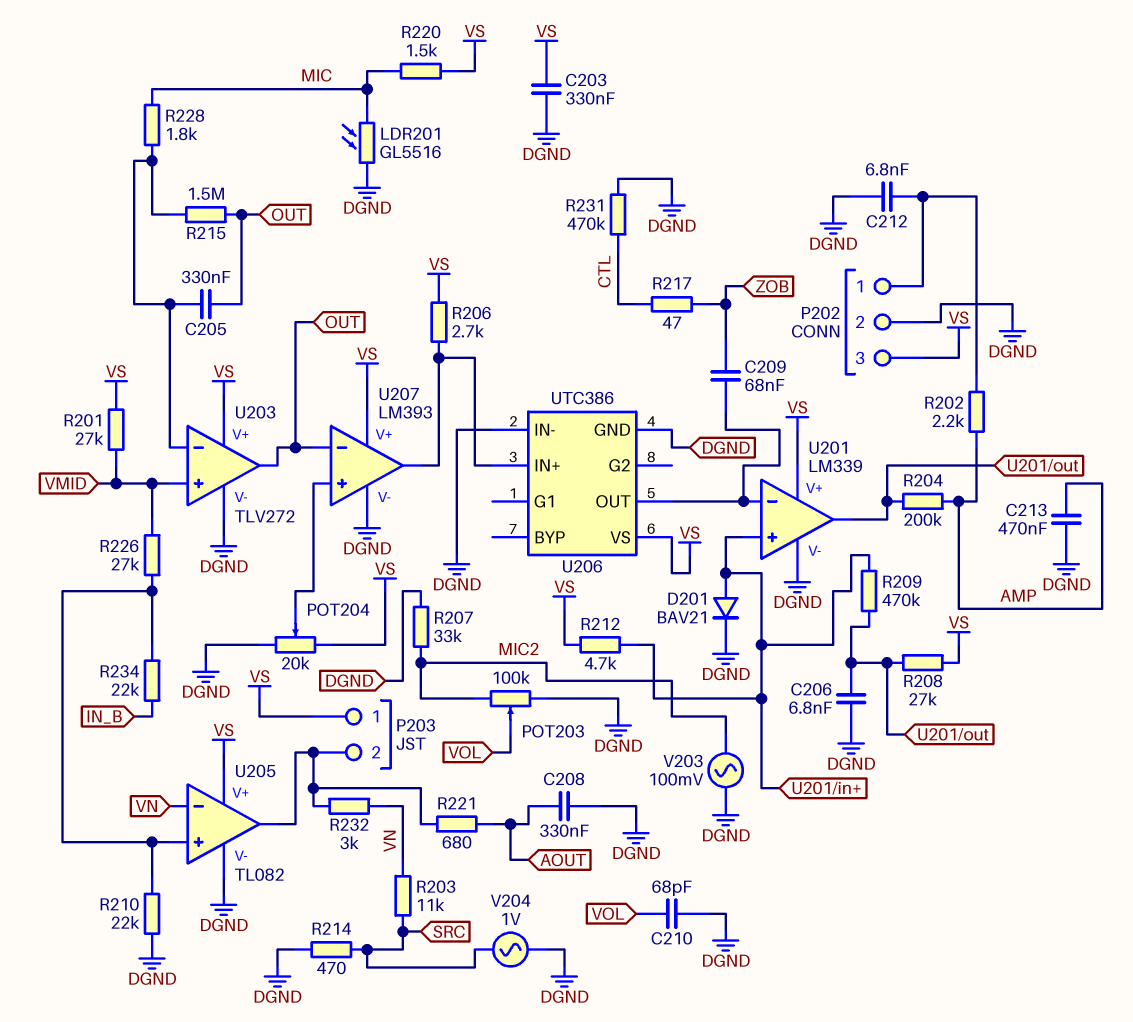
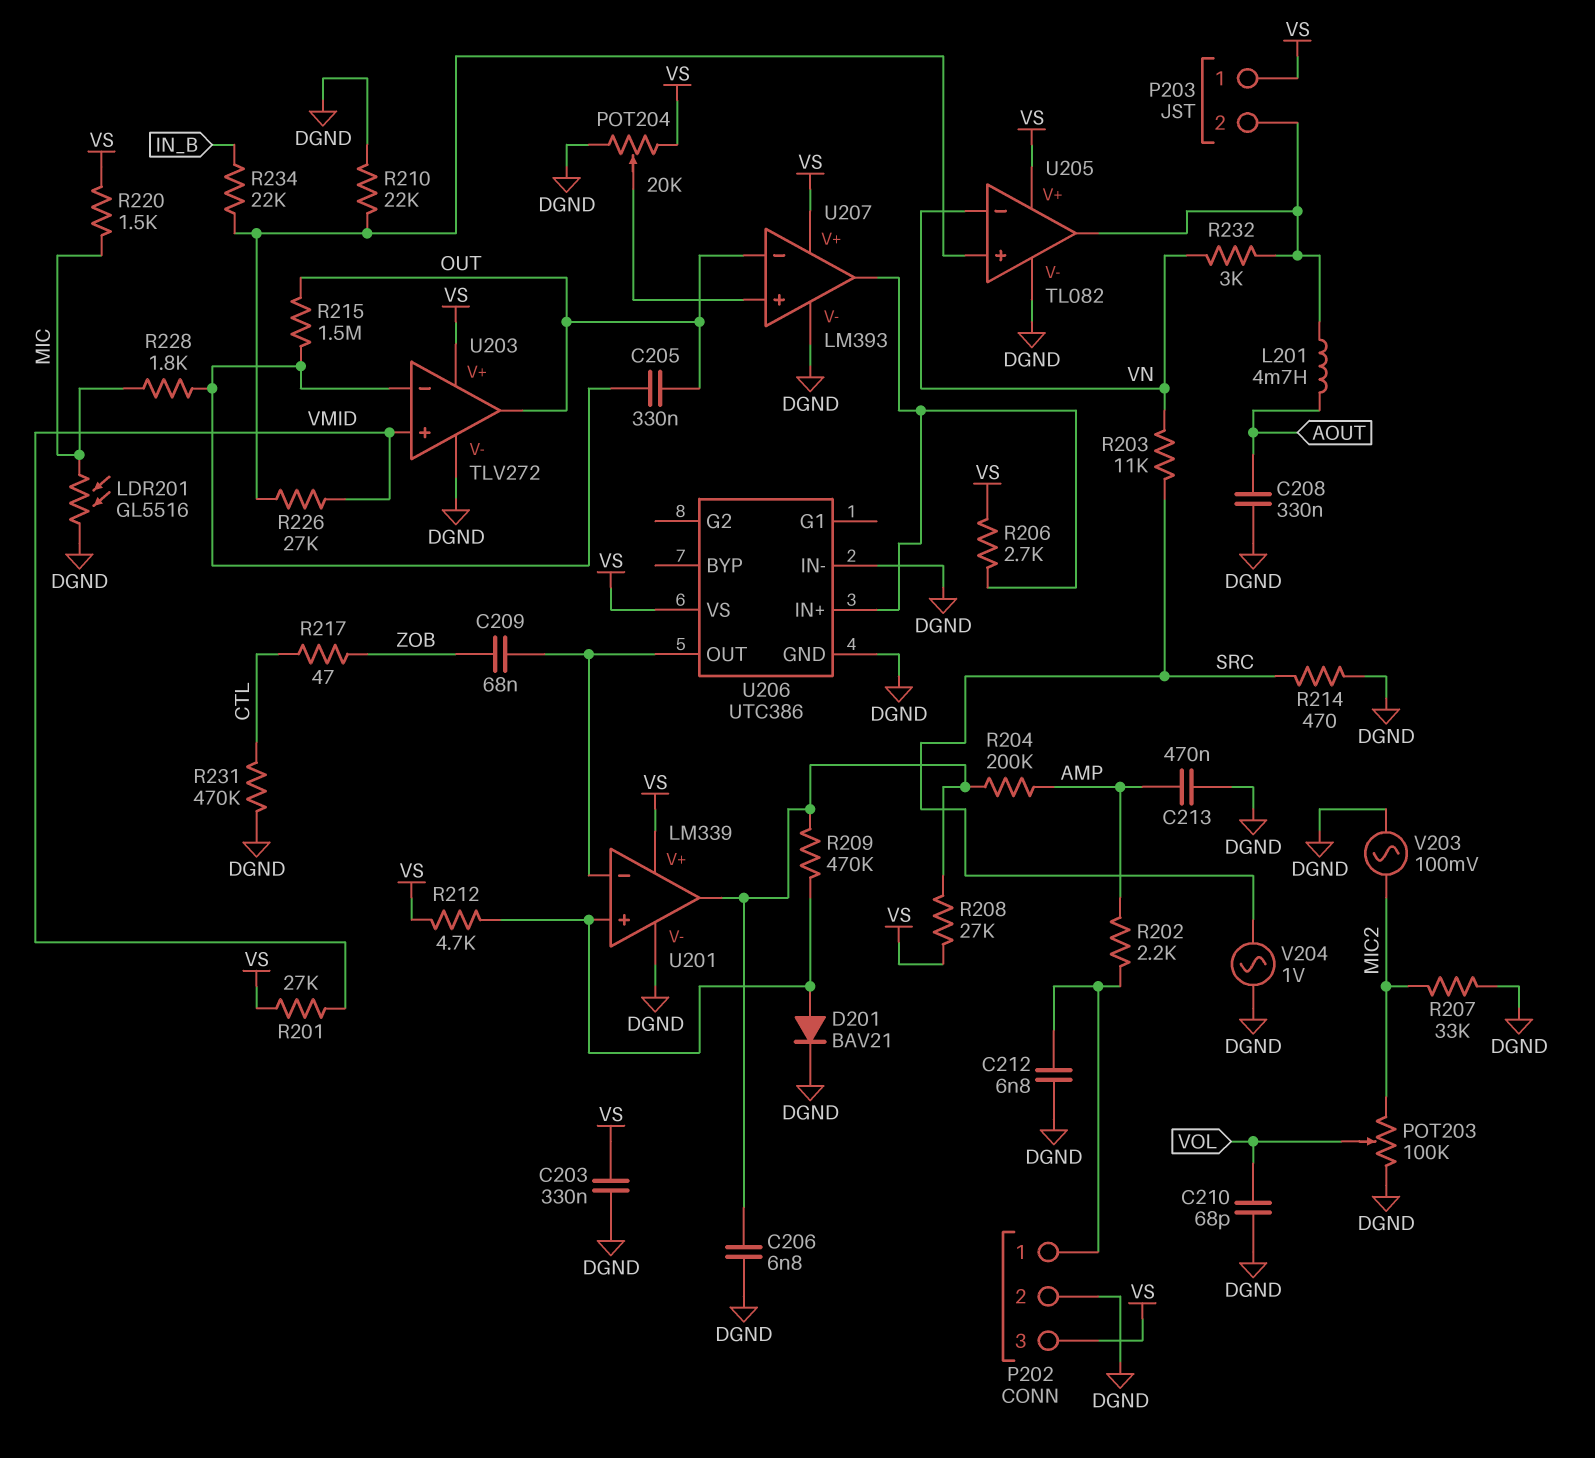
L201: none -> 4.7mH (AOUT, P203/2)
R221: 680 (AOUT, P203/2) -> none

